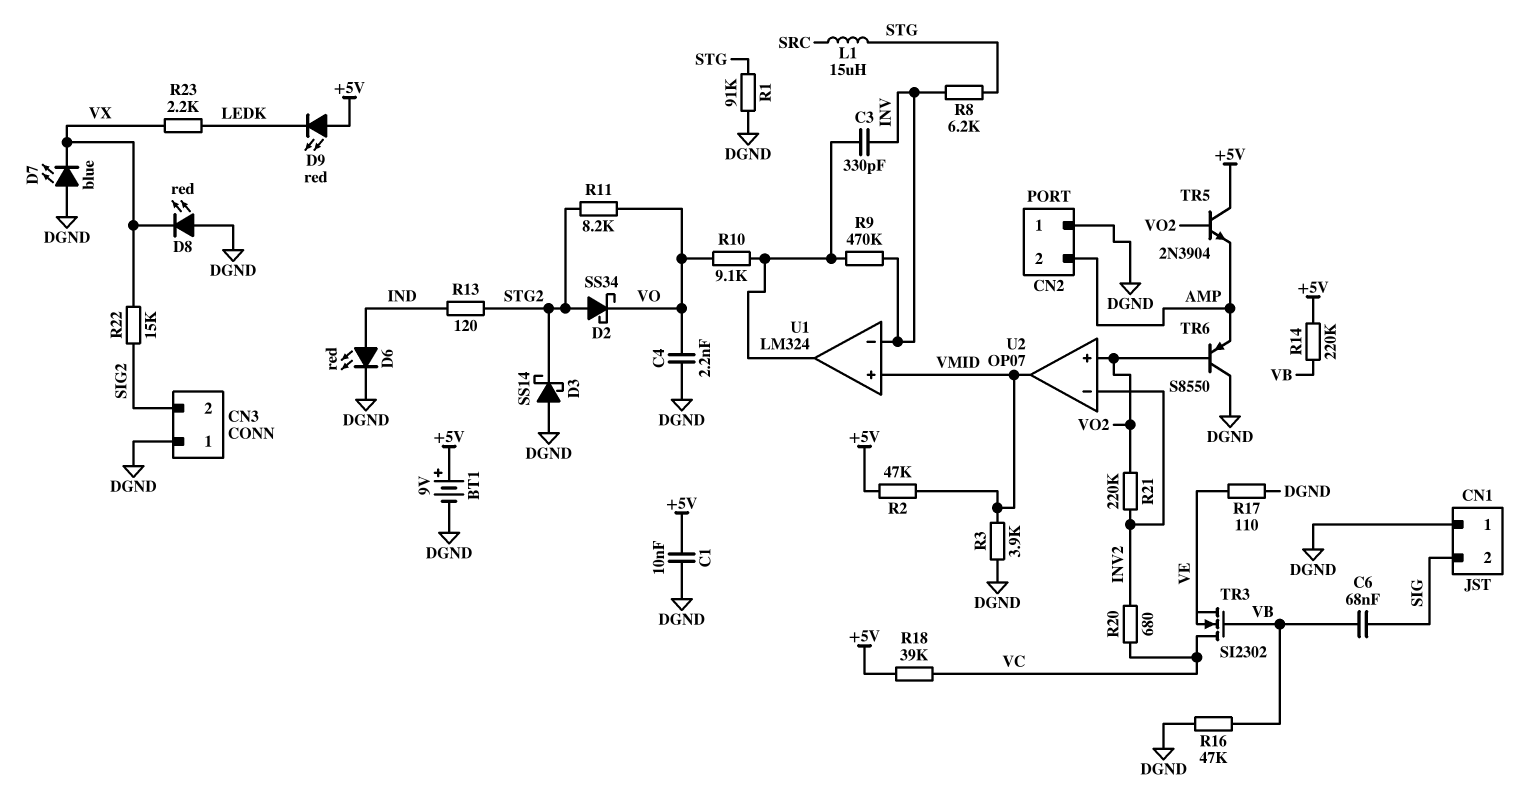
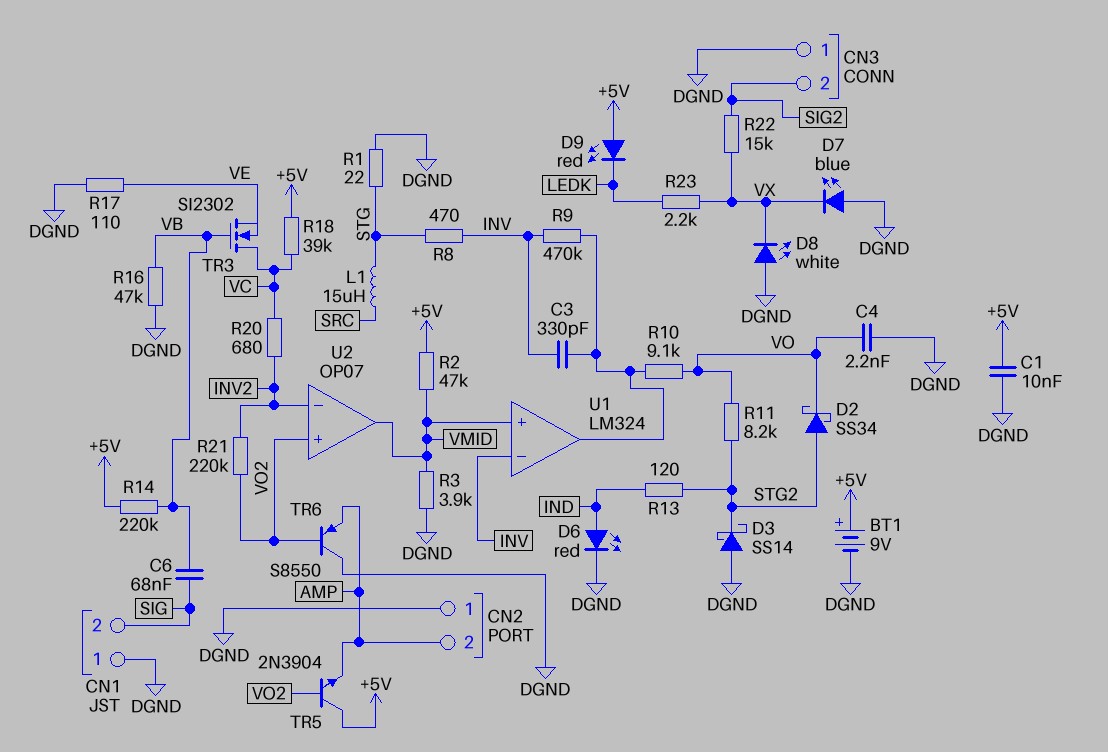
D8: LED red (A DGND, K VX) -> LED white (A DGND, K VX)
R1: 91k (DGND, STG) -> 22 (DGND, STG)
R8: 6.2k (INV, STG) -> 470 (INV, STG)

